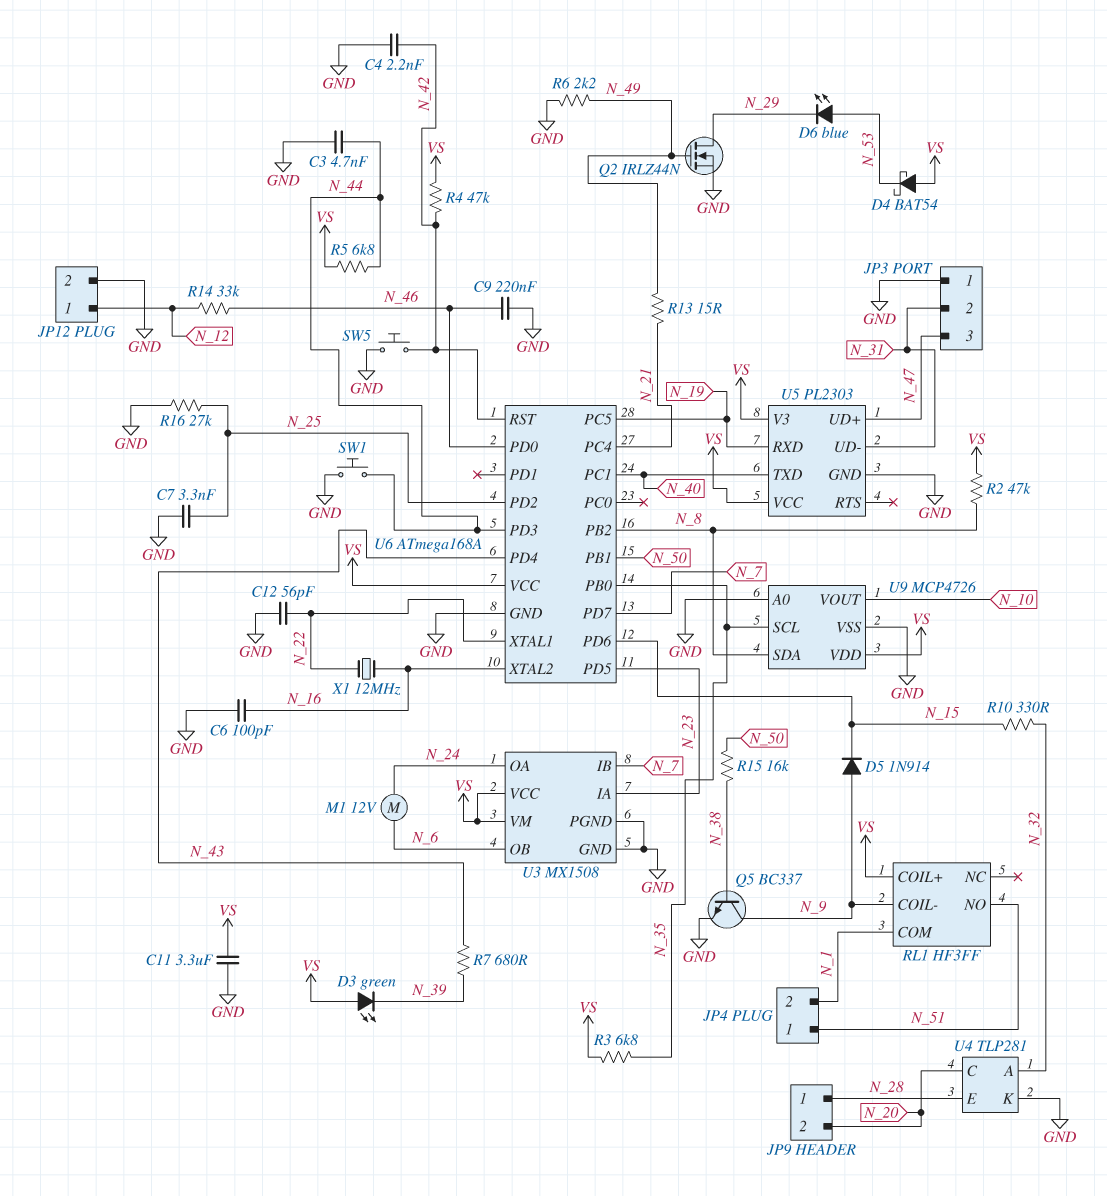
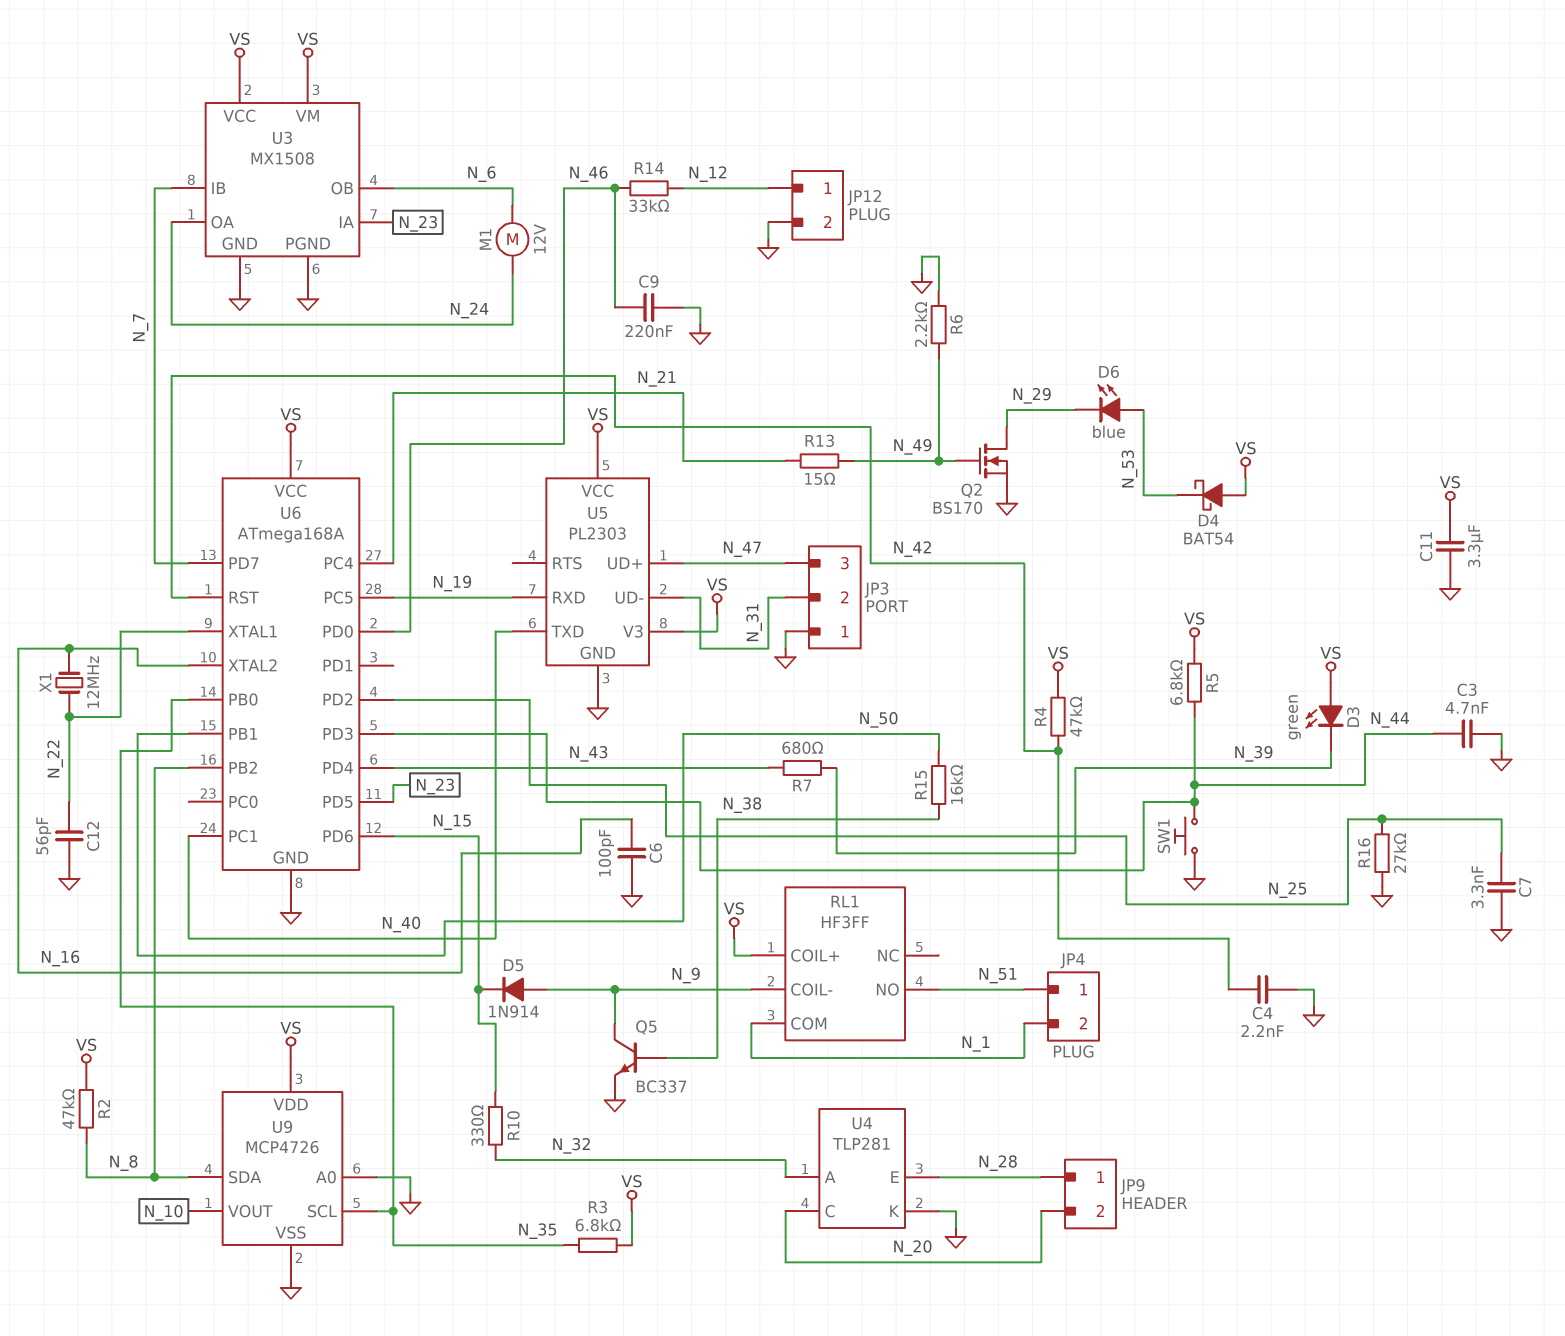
Q2: NMOS IRLZ44N (G N_49, D N_29, S GND) -> NMOS BS170 (G N_49, D N_29, S GND)
SW5: button (GND, N_42) -> none

